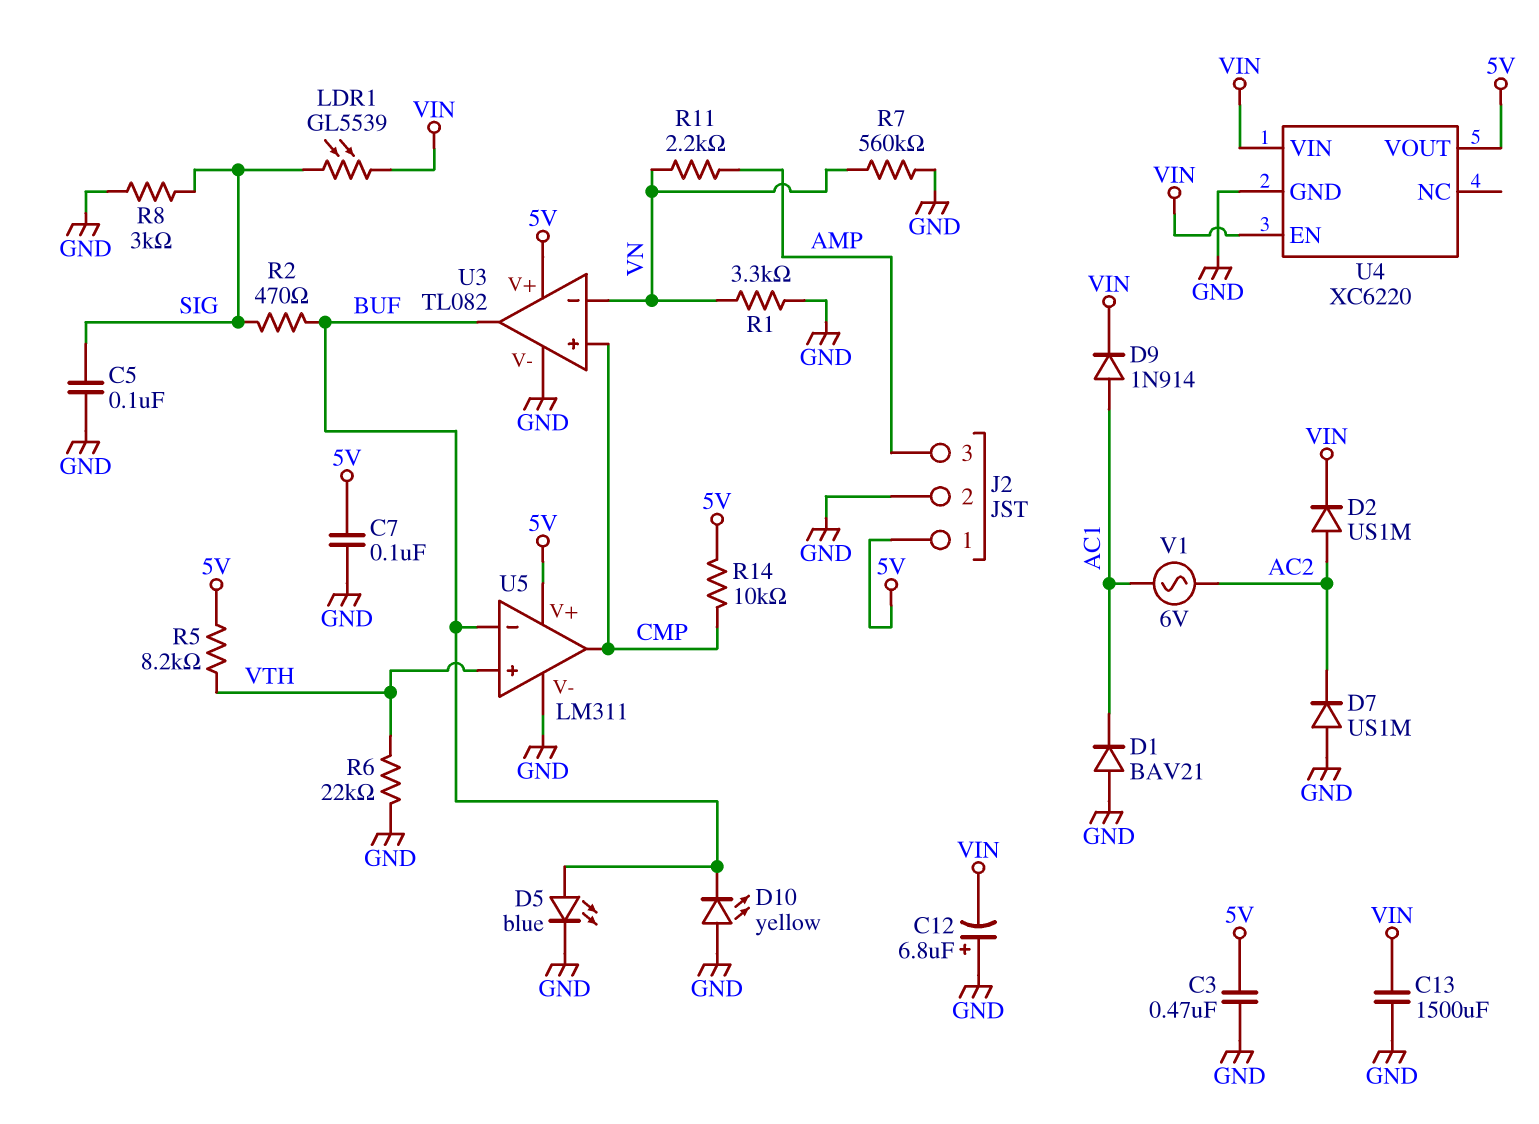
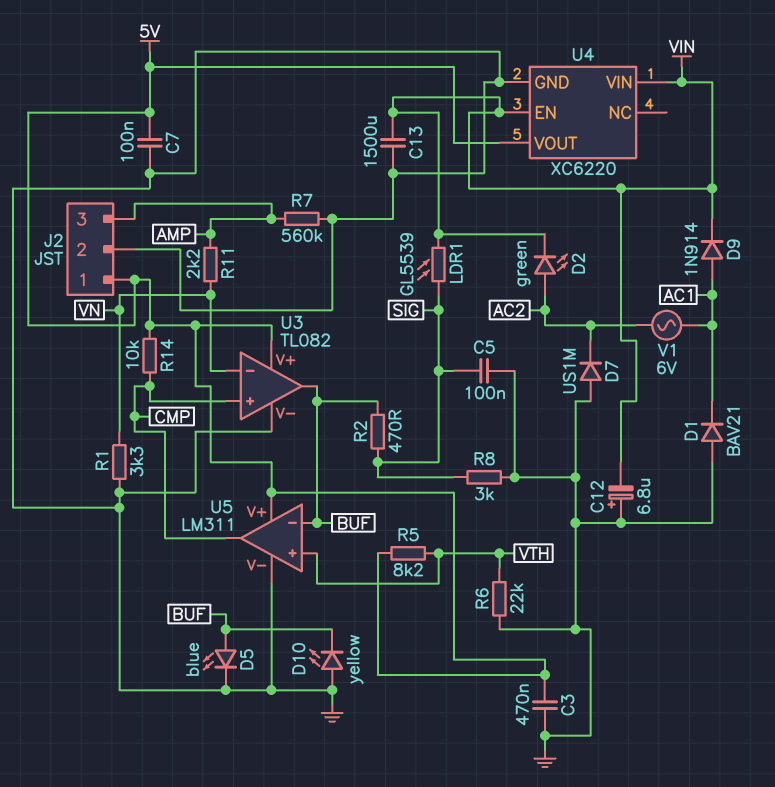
D2: diode US1M (A AC2, K VIN) -> LED green (A AC2, K VIN)
R7: 560k (GND, VN) -> 560k (AMP, GND)

